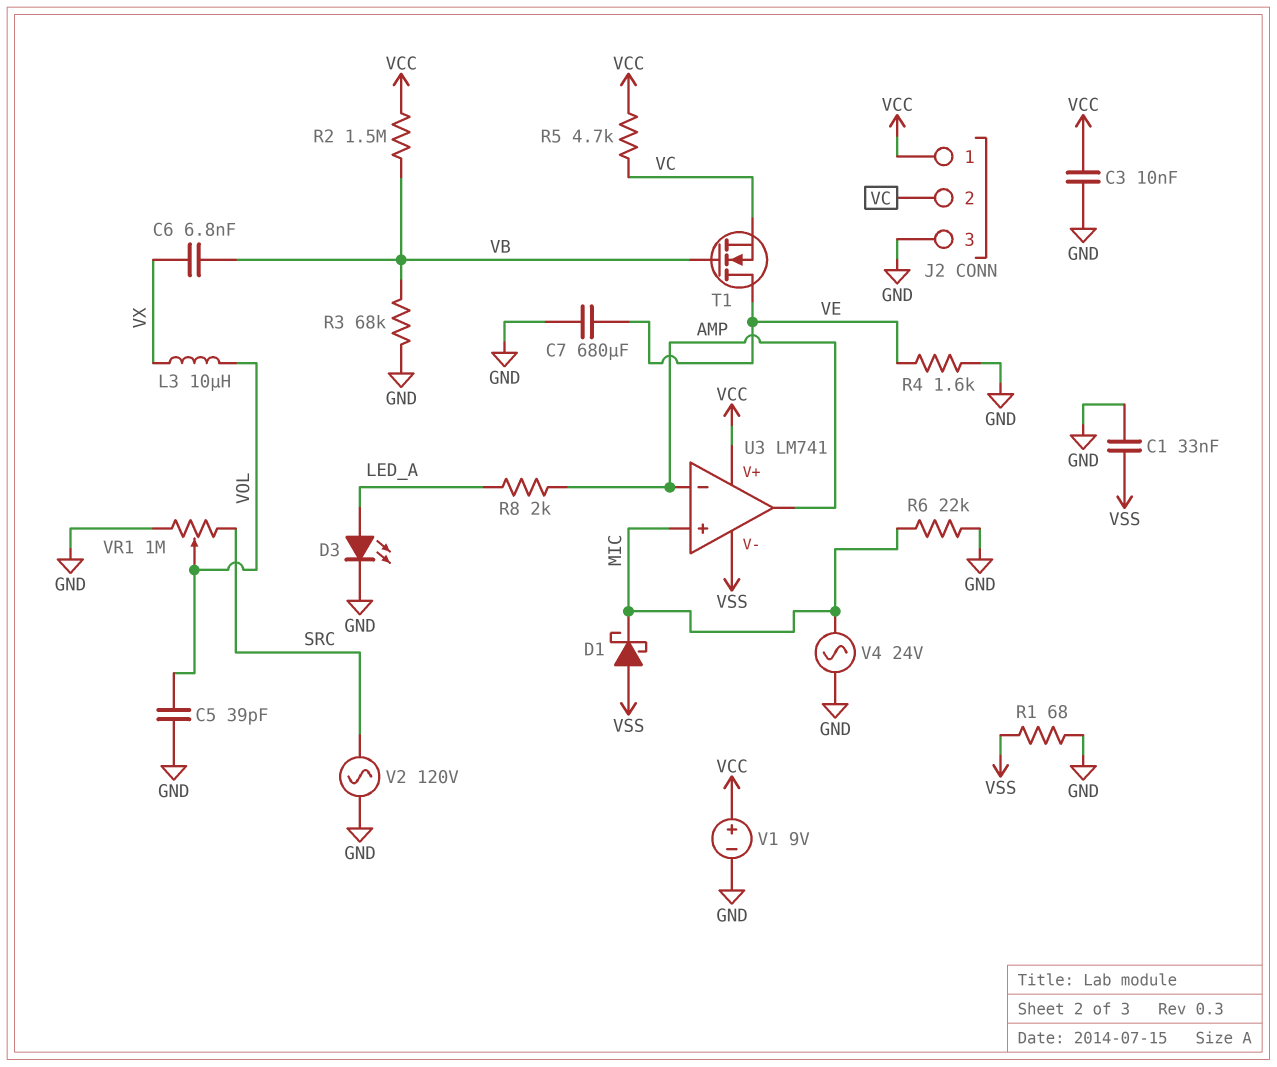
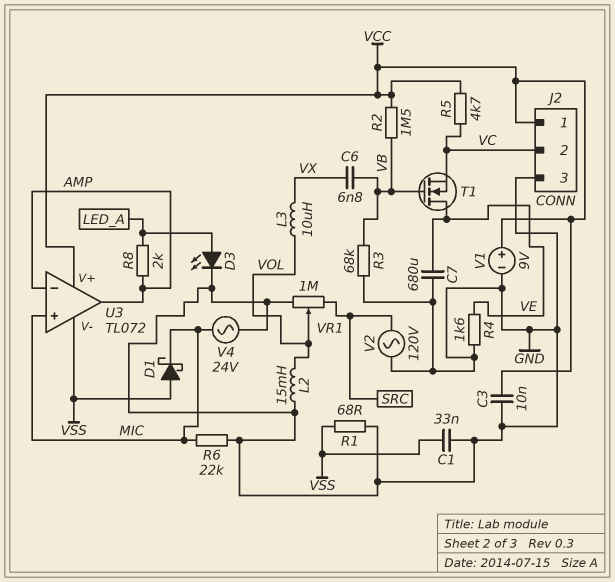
C5: 39pF (GND, VOL) -> none
L2: none -> 15mH (GND, VOL)
U3: LM741 -> TL072

